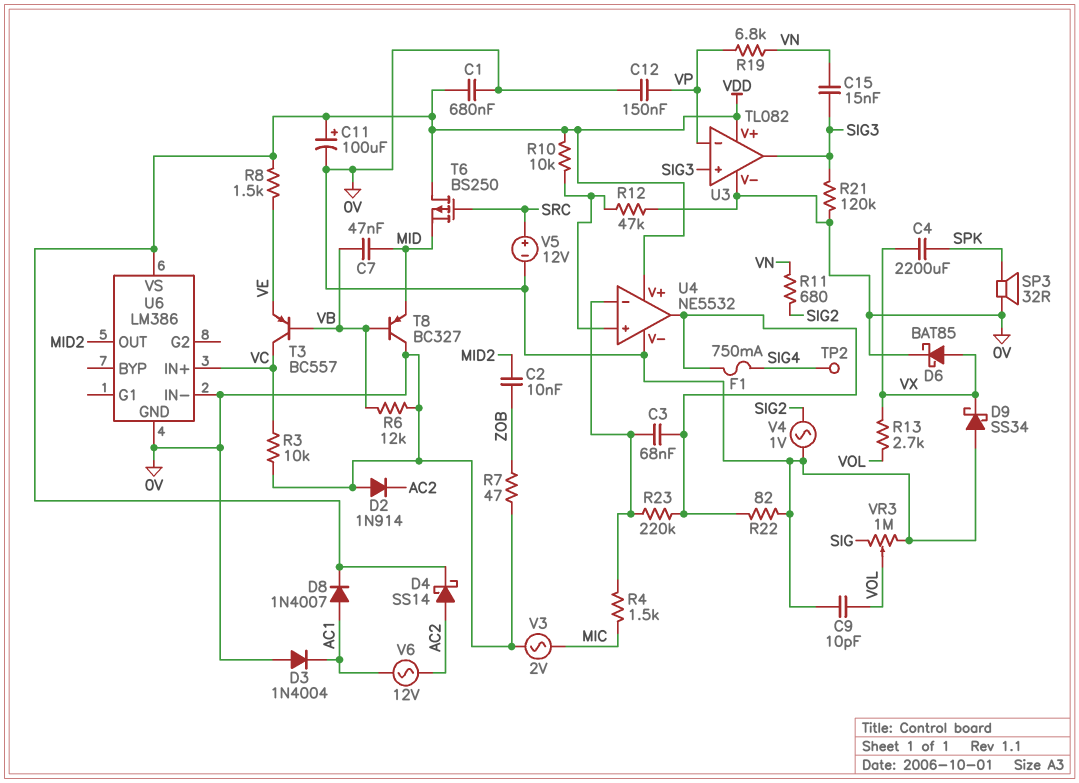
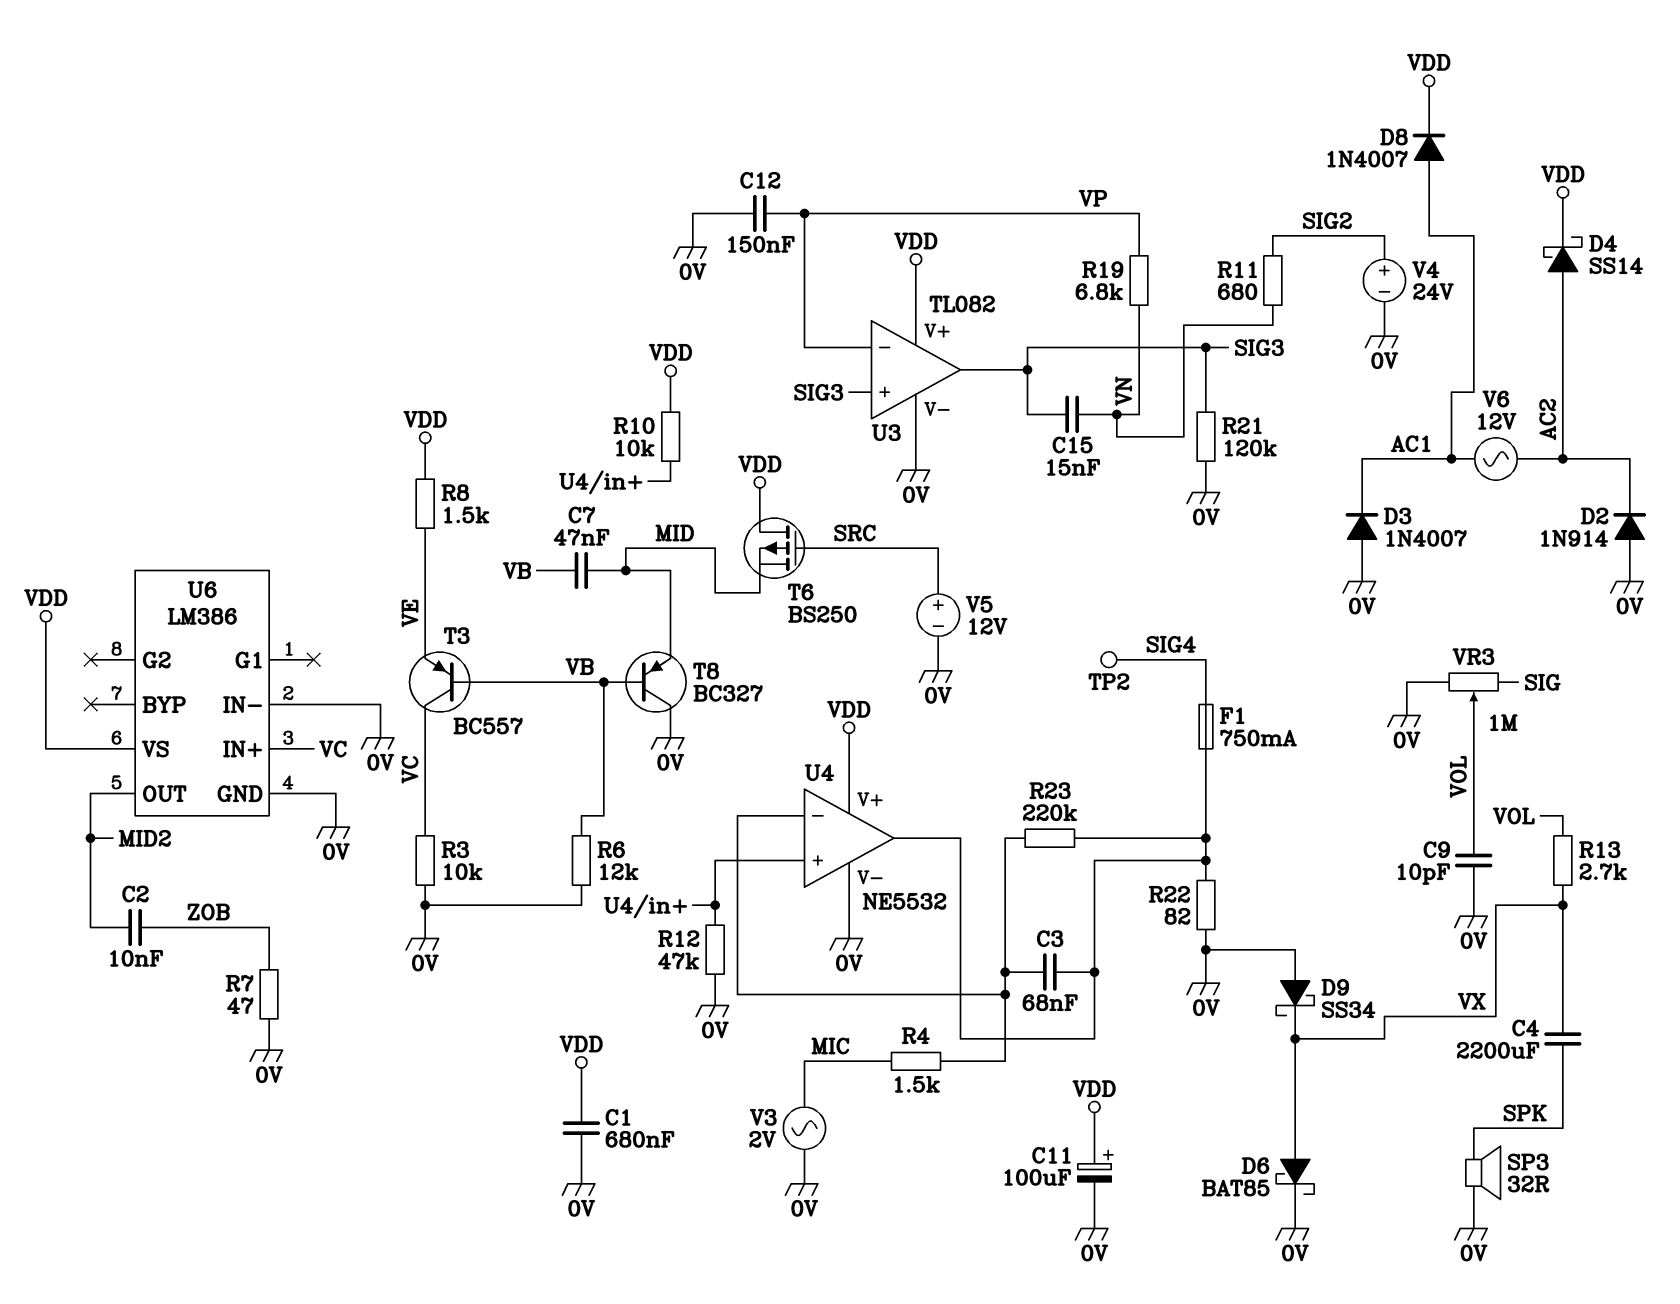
D3: diode 1N4004 (A 0V, K AC1) -> diode 1N4007 (A 0V, K AC1)
V4: AC 1V (0V, SIG2) -> 24V (plus SIG2, minus 0V)

